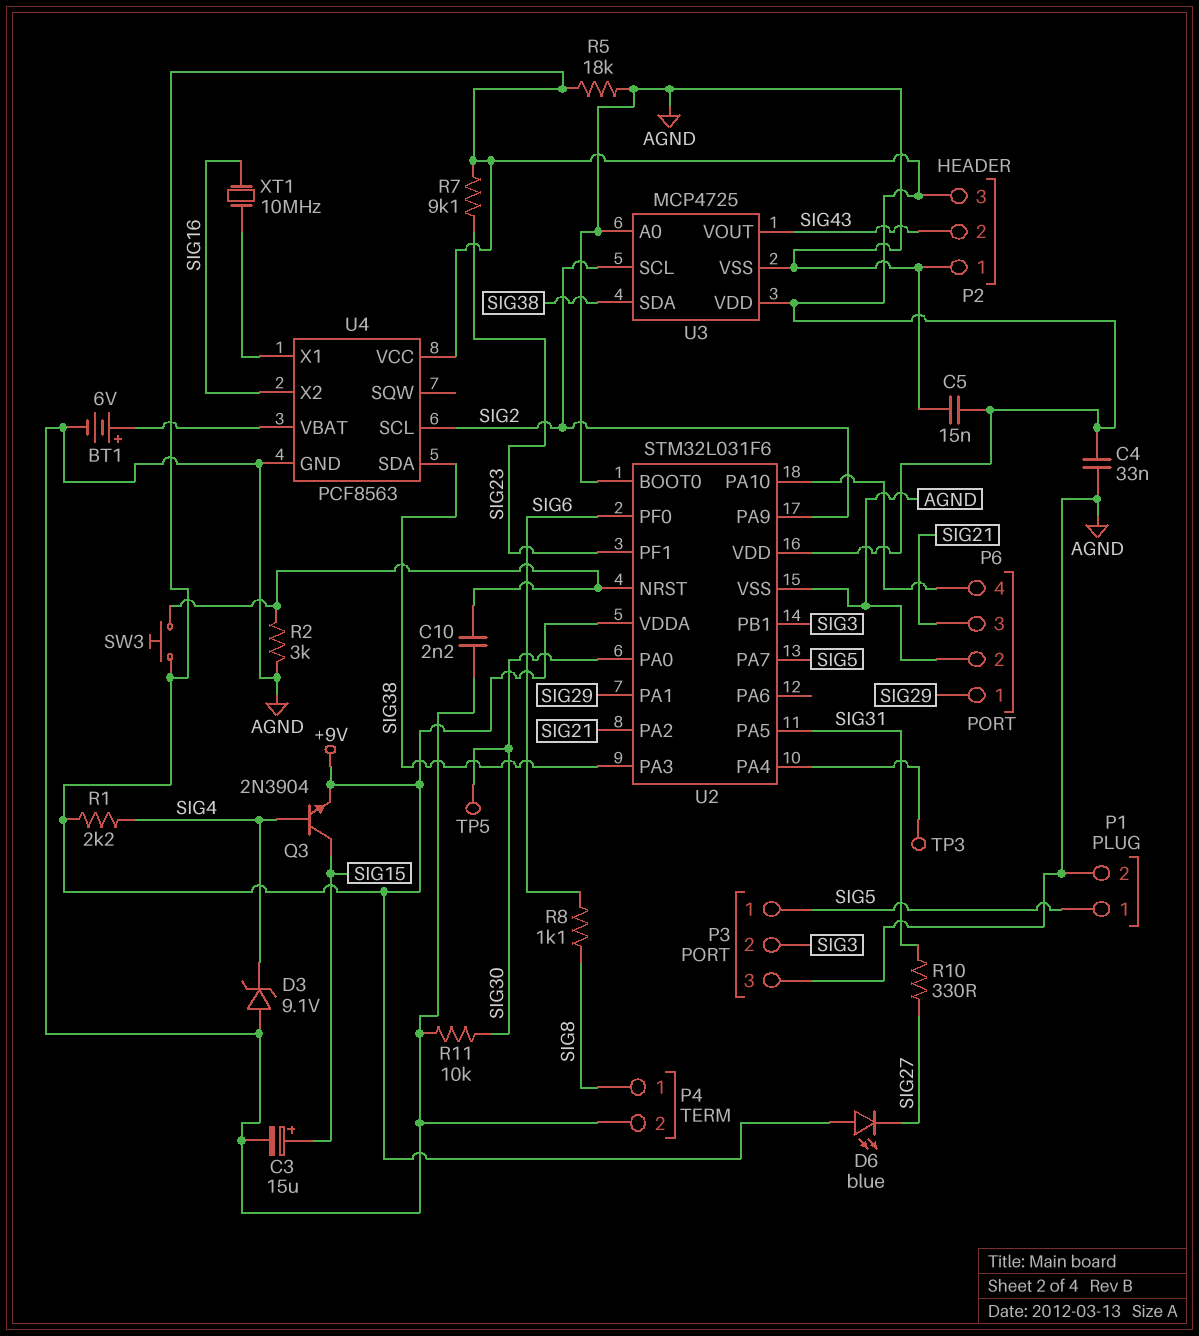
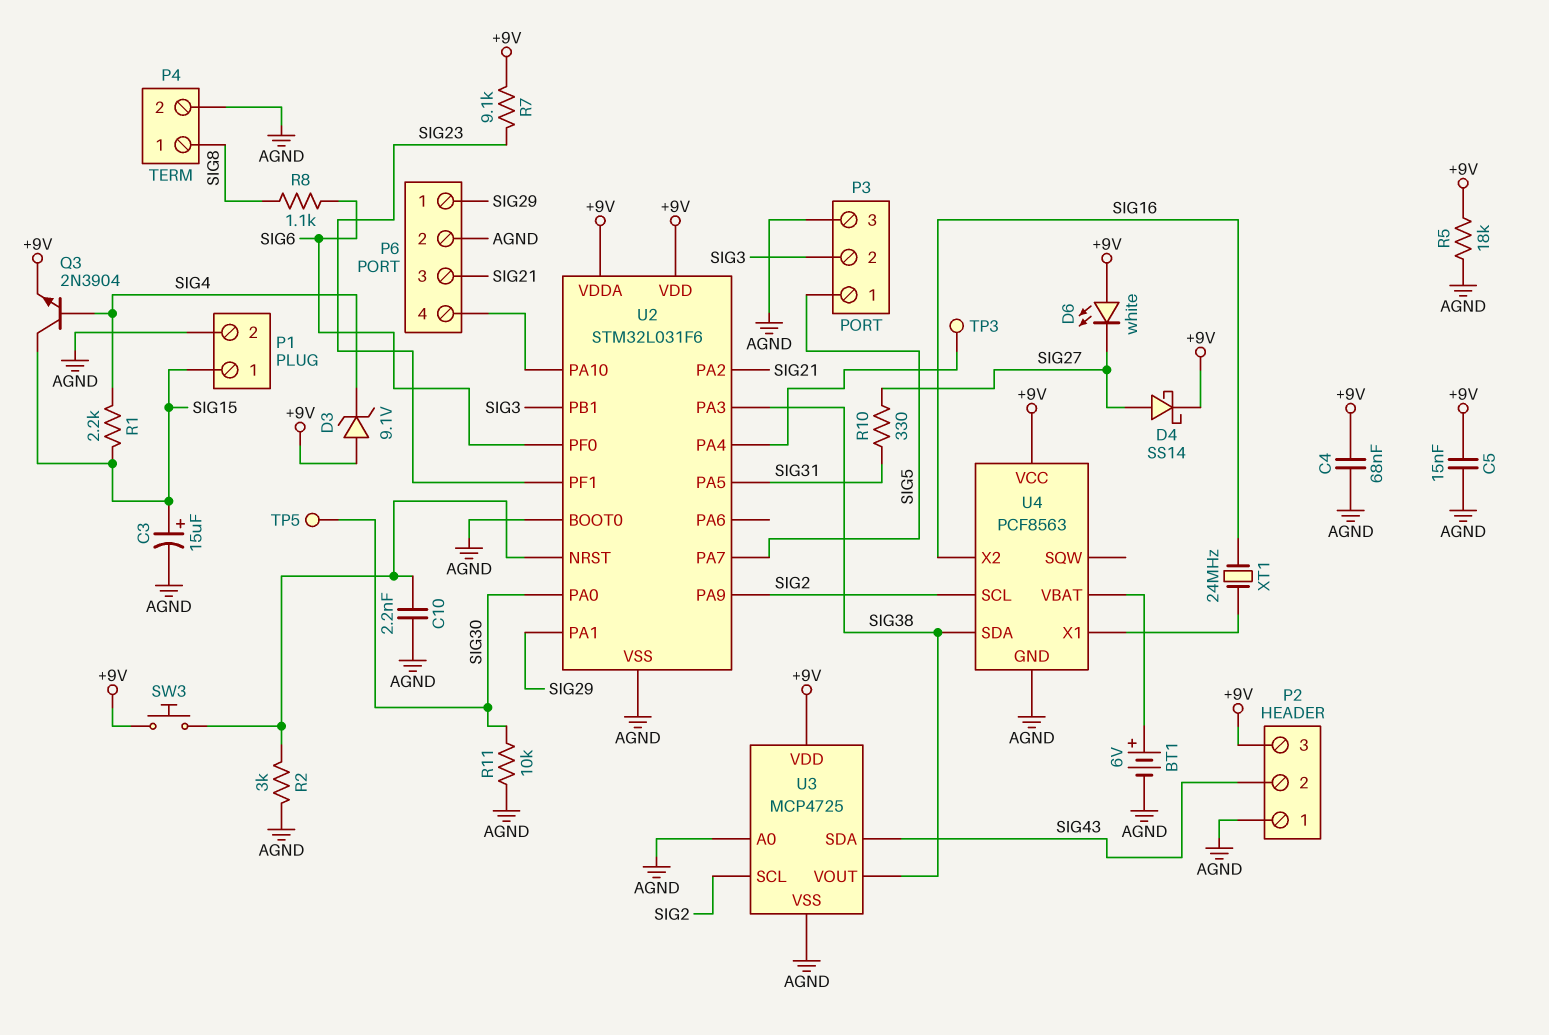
C4: 33nF (+9V, AGND) -> 68nF (+9V, AGND)
D3: zener 9.1V (A AGND, K SIG4) -> zener 9.1V (A +9V, K SIG4)
D4: none -> schottky SS14 (A SIG27, K +9V)
D6: LED blue (A +9V, K SIG27) -> LED white (A +9V, K SIG27)
P1 pin 1: SIG5 -> SIG15
R1: 2.2k (+9V, SIG4) -> 2.2k (SIG4, SIG15)
U3 pin SDA: SIG38 -> SIG43
U3 pin VOUT: SIG43 -> SIG38
XT1: 10MHz (SIG16, U4/X1) -> 24MHz (SIG16, U4/X1)

